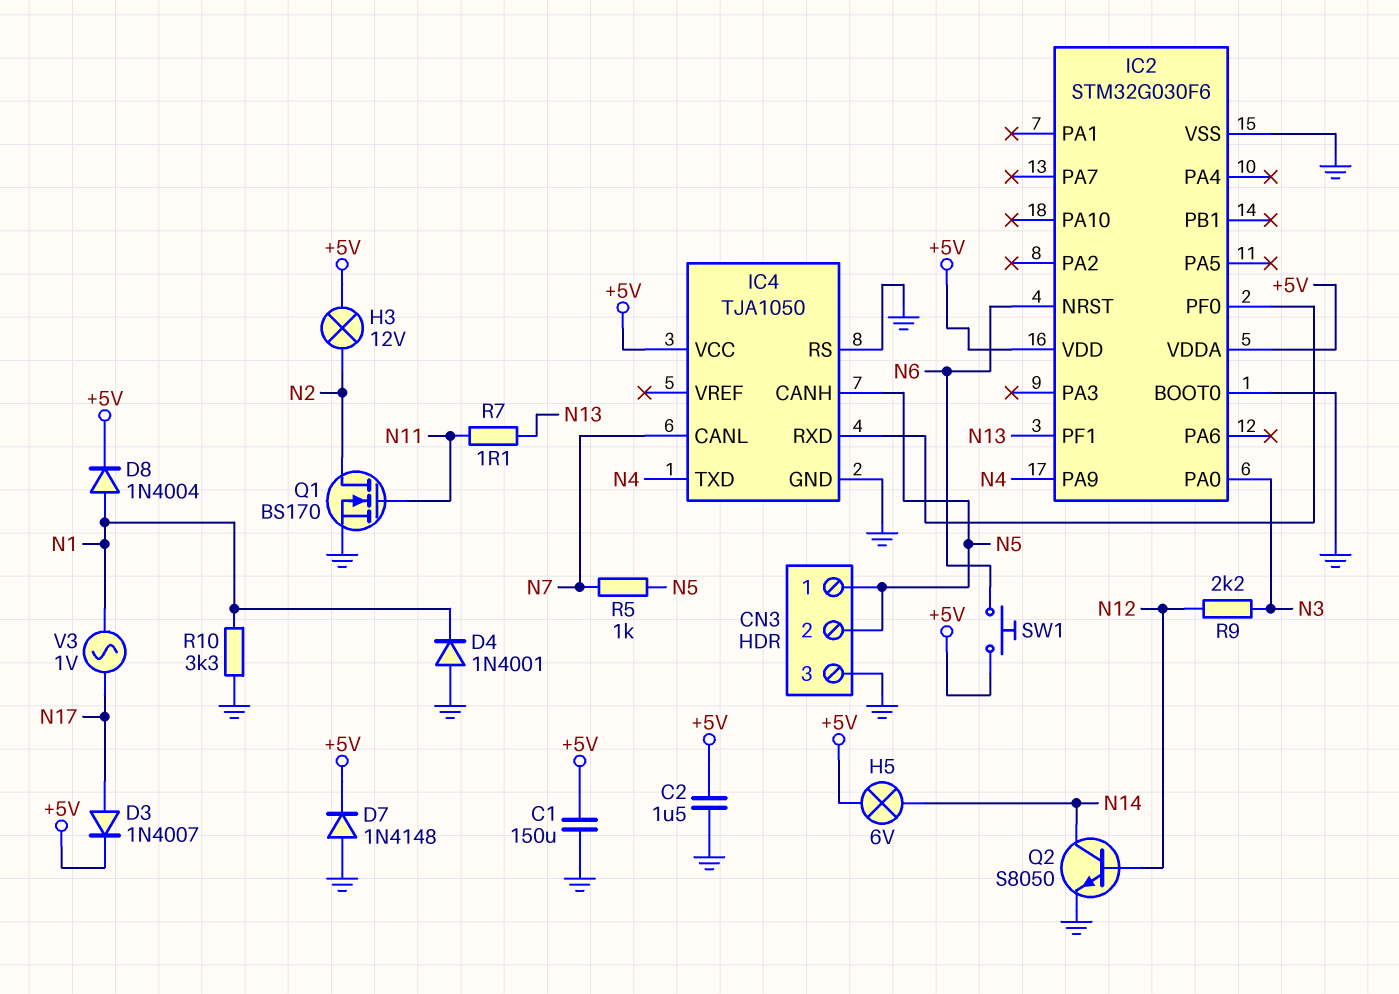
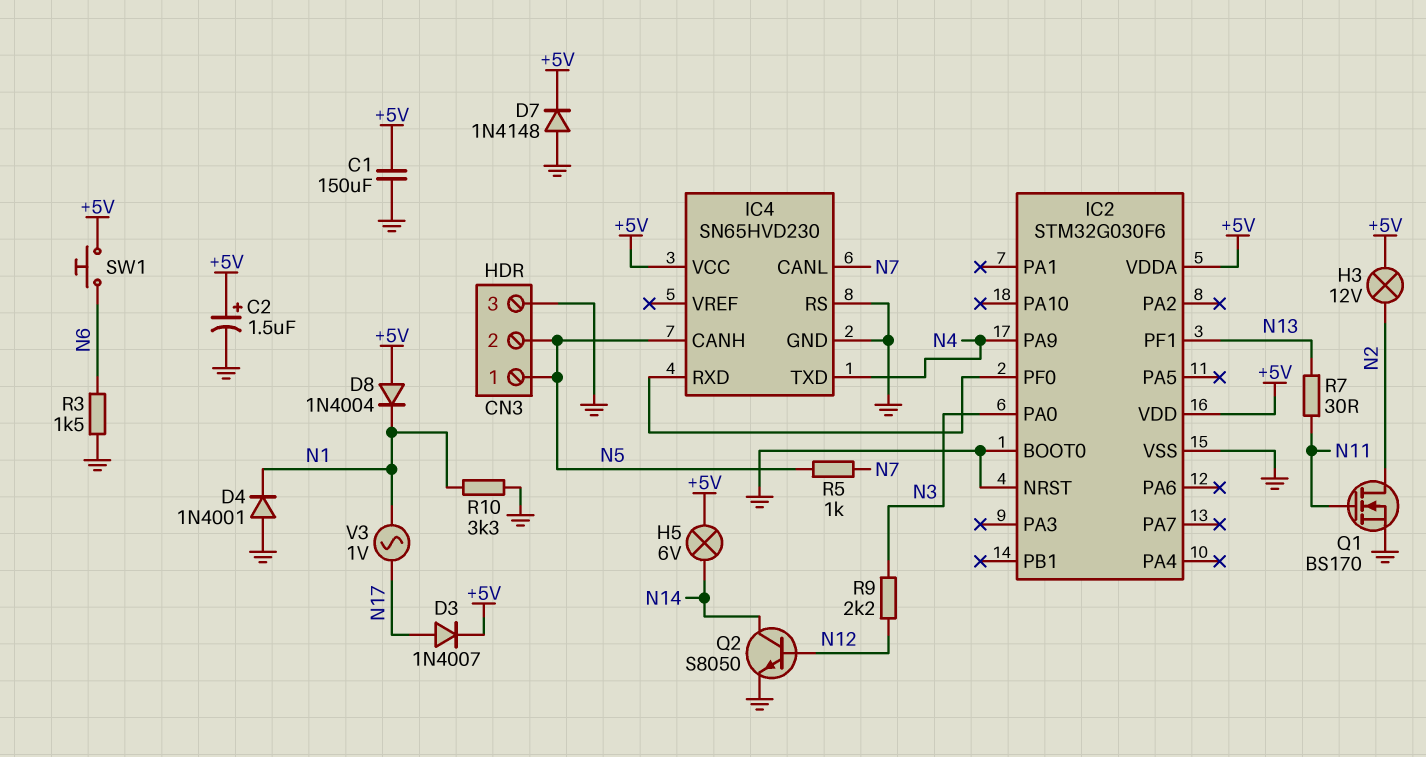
C2: 1.5uF (+5V, GND) -> 1.5uF (plus +5V, minus GND)
D8: diode 1N4004 (A N1, K +5V) -> diode 1N4004 (A +5V, K N1)
IC2 pin NRST: N6 -> GND
IC4: TJA1050 -> SN65HVD230
R3: none -> 1.5k (GND, N6)
R7: 1.1 (N11, N13) -> 30 (N11, N13)

